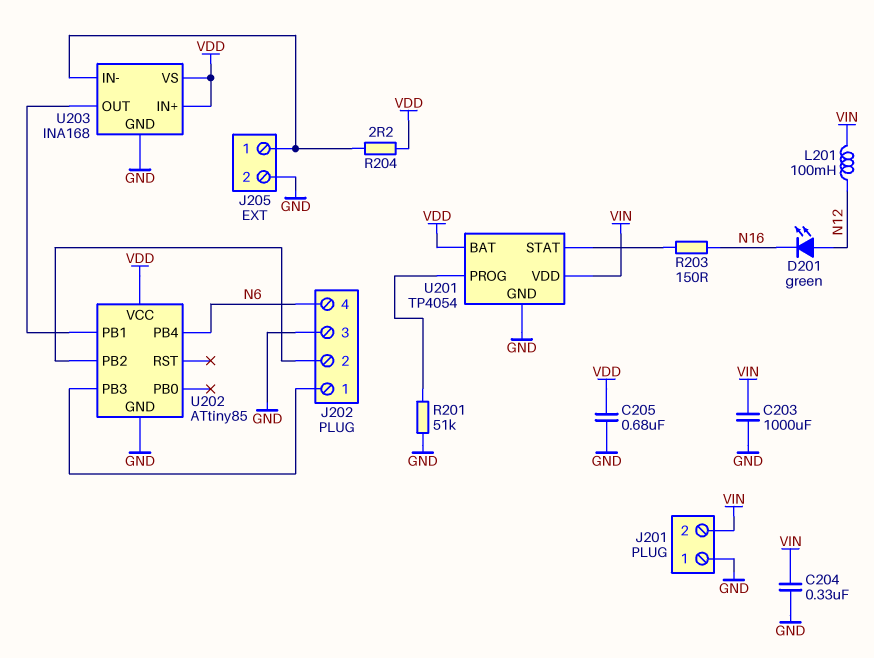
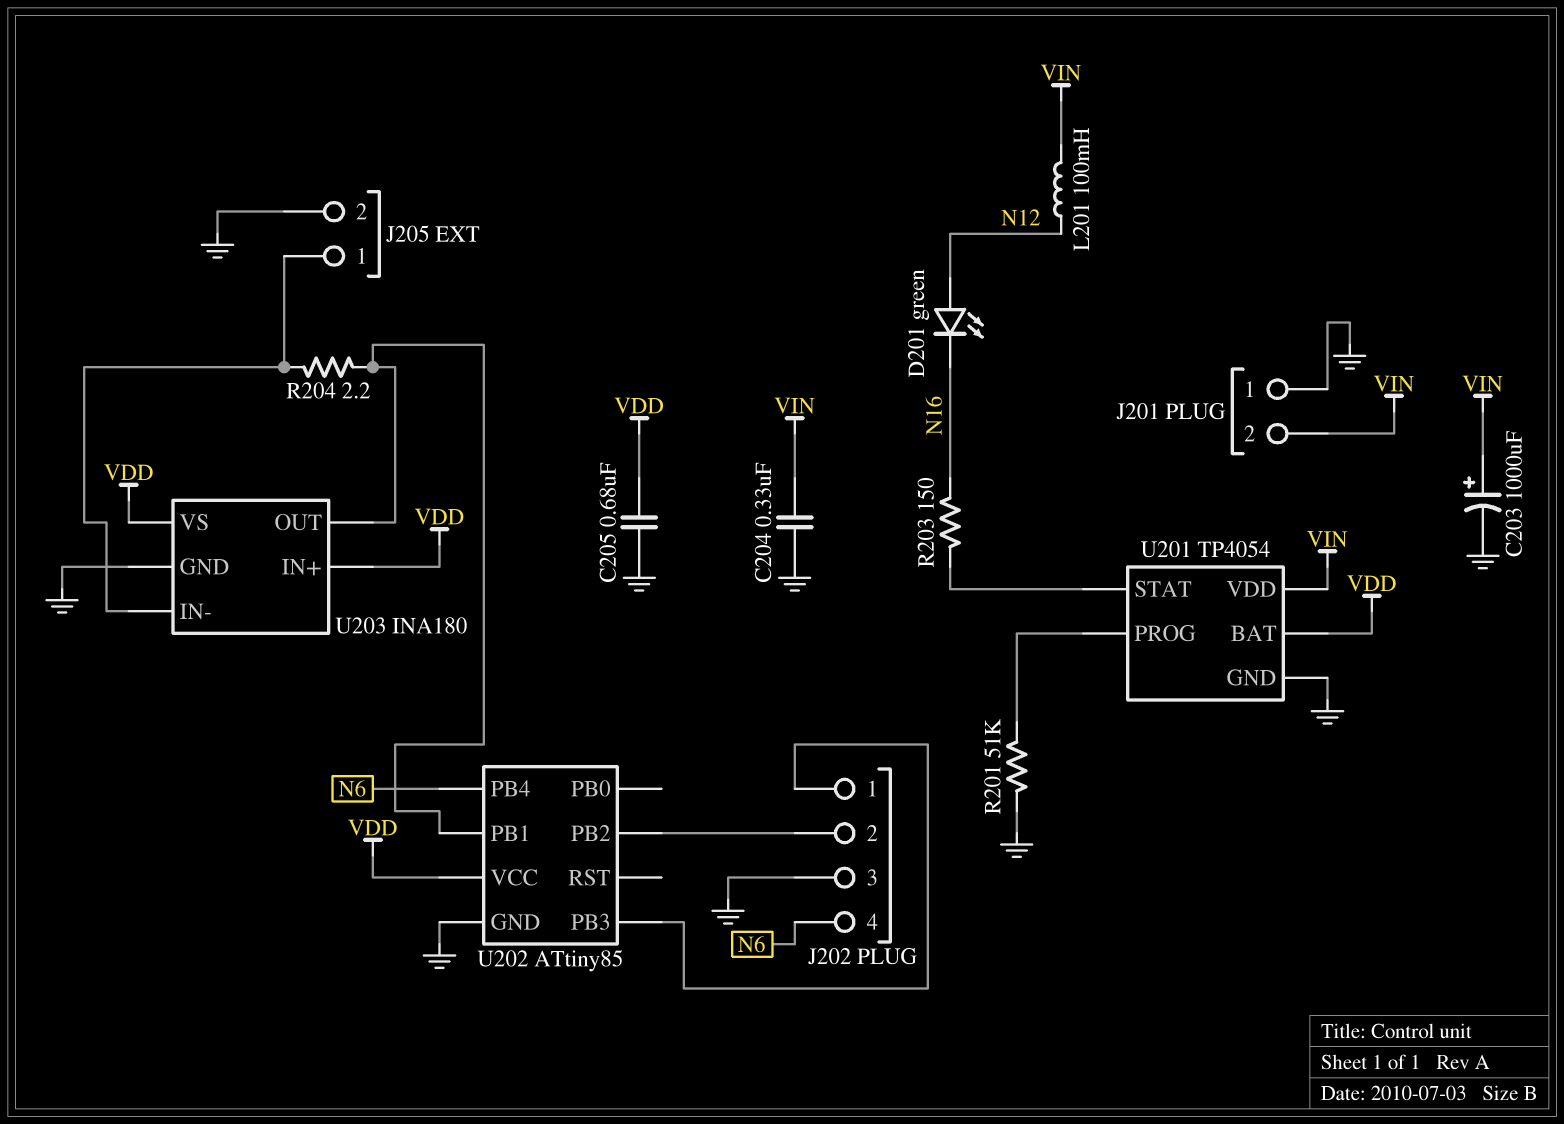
C203: 1000uF (GND, VIN) -> 1000uF (plus VIN, minus GND)
R204: 2.2 (J205/1, VDD) -> 2.2 (J205/1, U202/PB1)
U203: INA168 -> INA180

